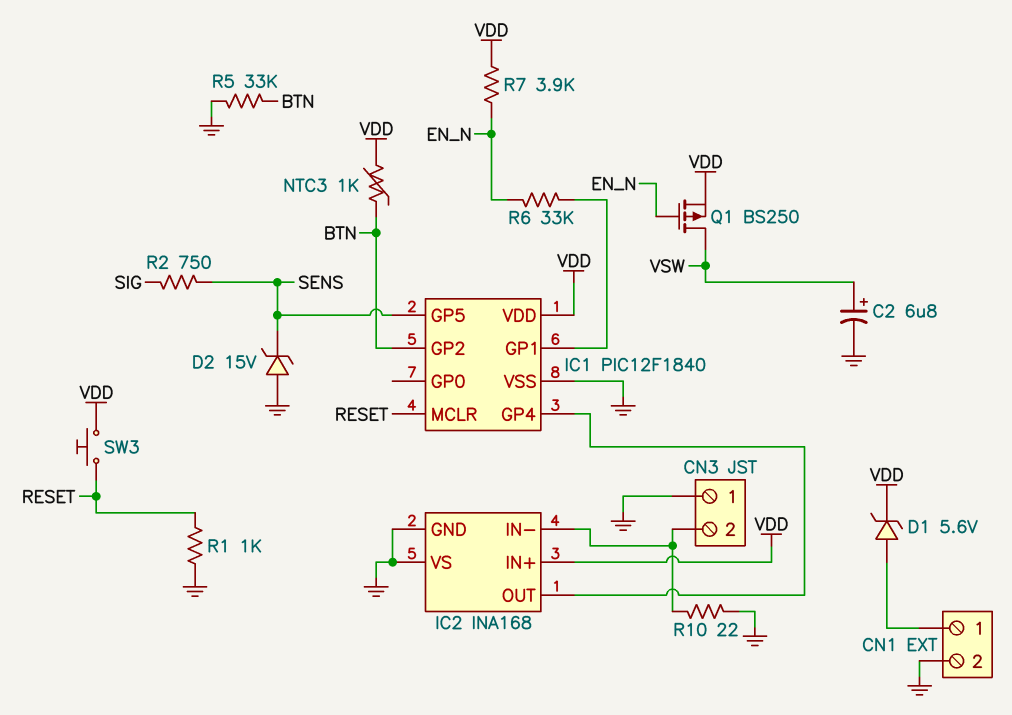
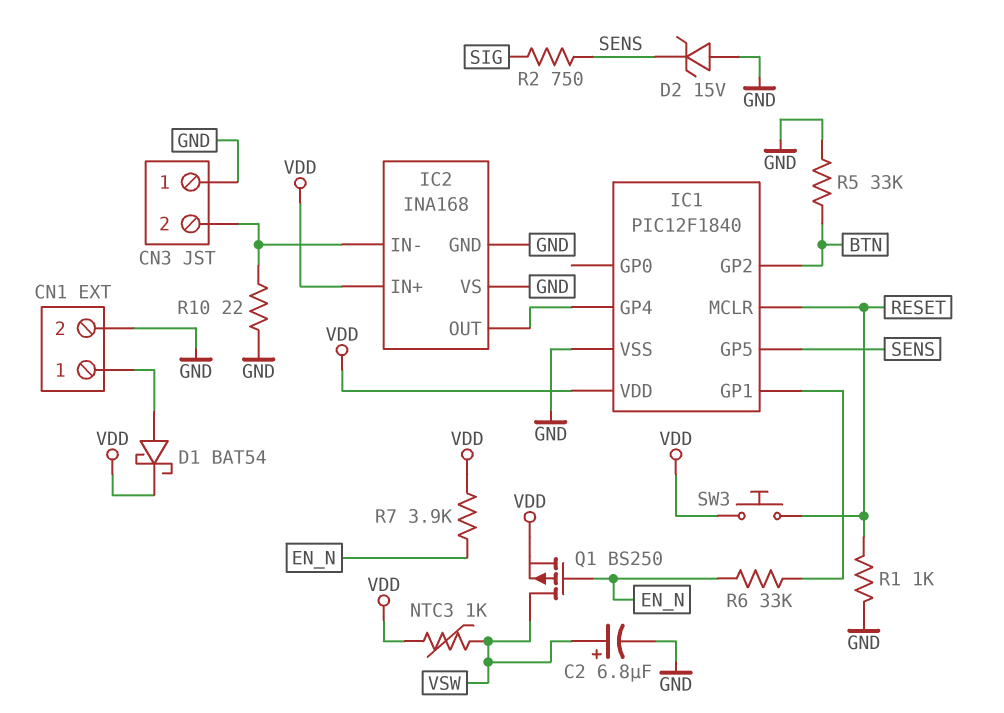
D1: zener 5.6V (A CN1/1, K VDD) -> schottky BAT54 (A CN1/1, K VDD)
NTC3: 1k (BTN, VDD) -> 1k (VDD, VSW)

